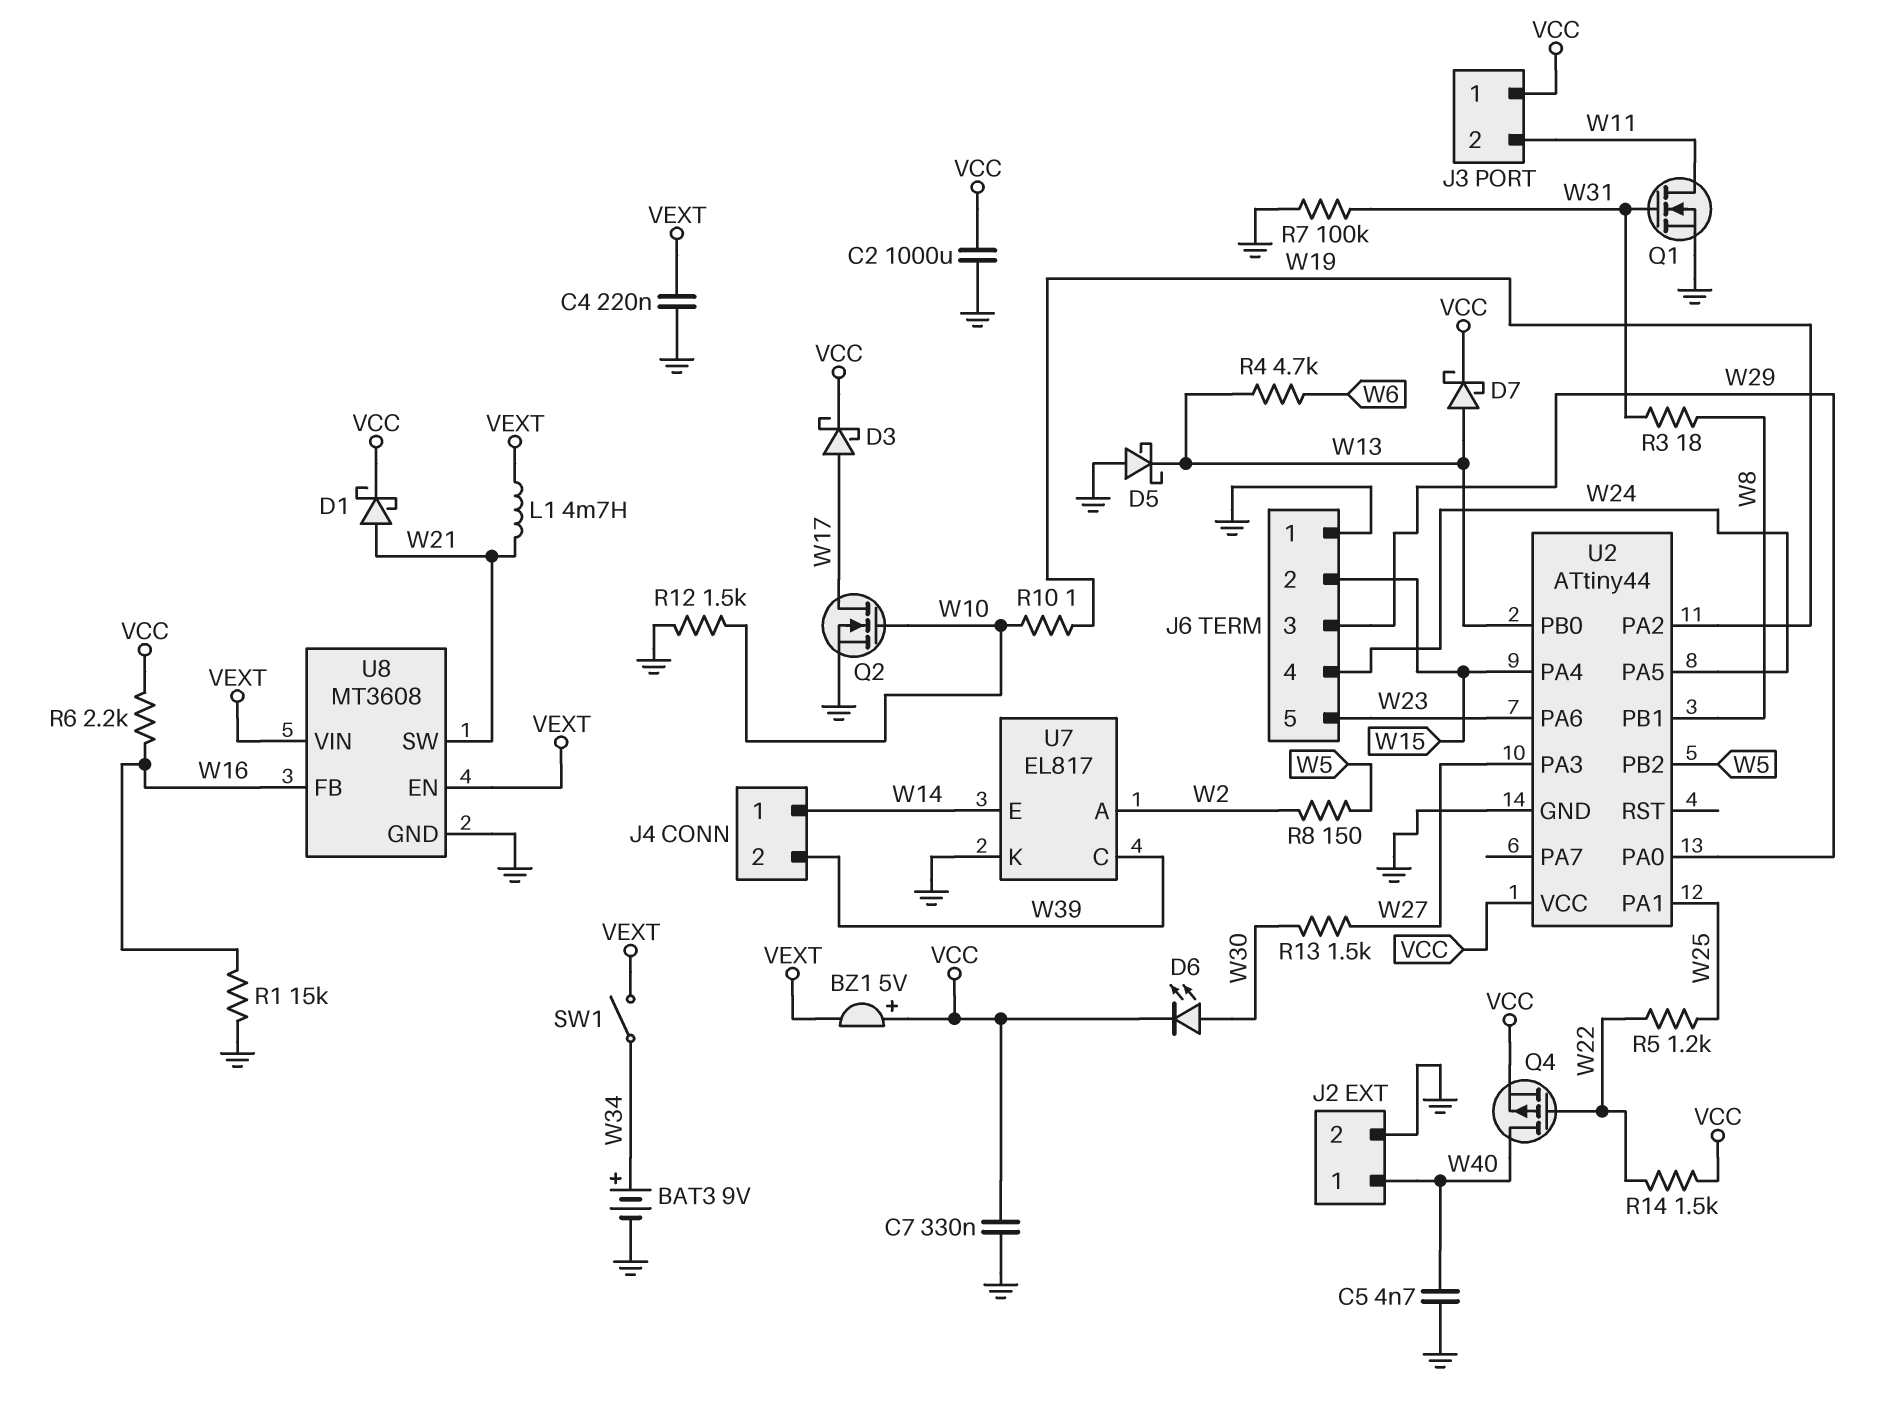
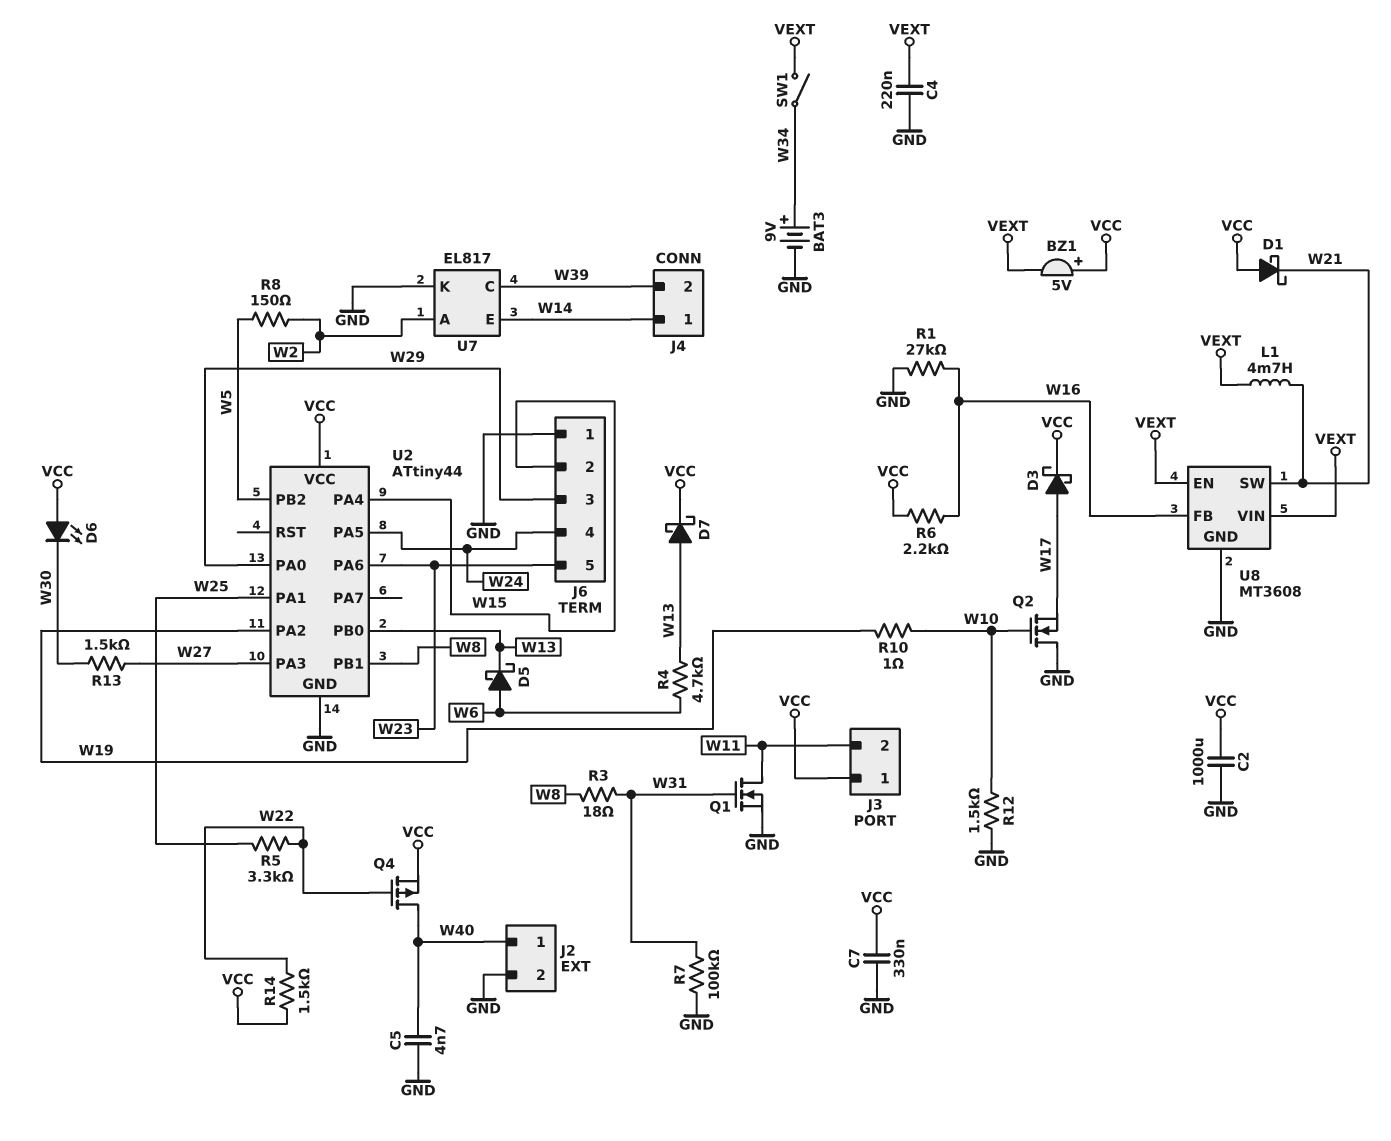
D1: schottky (A W21, K VCC) -> schottky (A VCC, K W21)
D5: schottky (A GND, K W13) -> schottky (A W6, K W13)
D6: LED (A W30, K VCC) -> LED (A VCC, K W30)
Q2: NMOS (G W10, D W17, S GND) -> NMOS (G W10, D GND, S W17)
R1: 15k (GND, W16) -> 27k (GND, W16)
R5: 1.2k (W22, W25) -> 3.3k (W22, W25)

